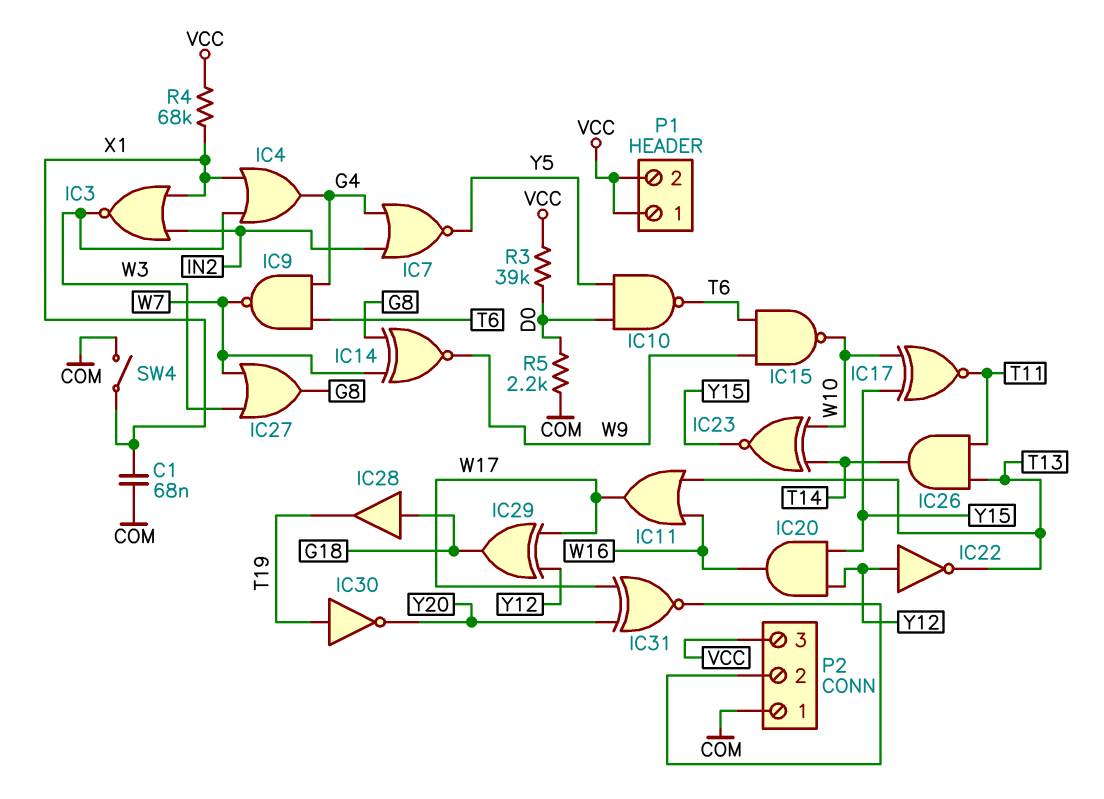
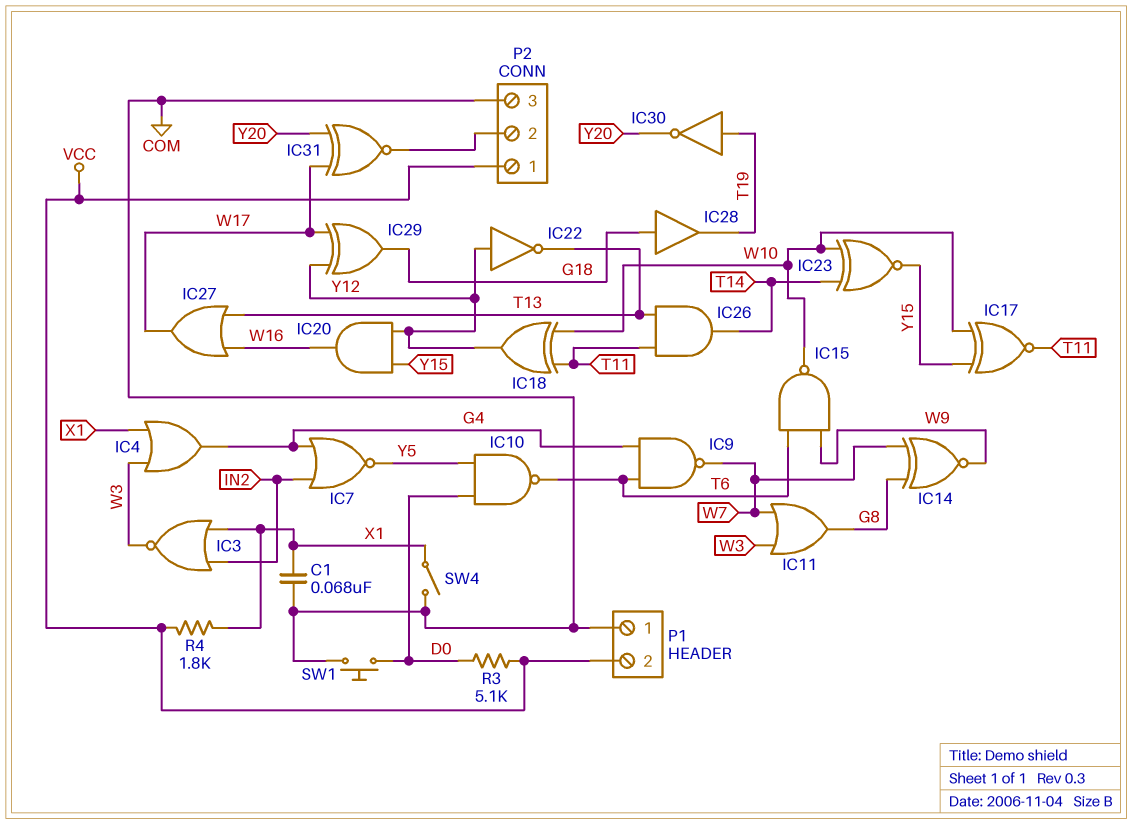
IC11: OR (in T13, in W16, out W17) -> OR (in W3, in W7, out G8)
IC18: none -> XOR (in T11, in W10, out Y12)
IC27: OR (in W3, in W7, out G8) -> OR (in T13, in W16, out W17)
P1 pin 1: VCC -> COM
P2 pin 1: COM -> VCC
P2 pin 3: VCC -> COM
R3: 39k (D0, VCC) -> 5.1k (D0, VCC)
R4: 68k (VCC, X1) -> 1.8k (VCC, X1)
R5: 2.2k (COM, D0) -> none
SW1: none -> button (COM, D0)

